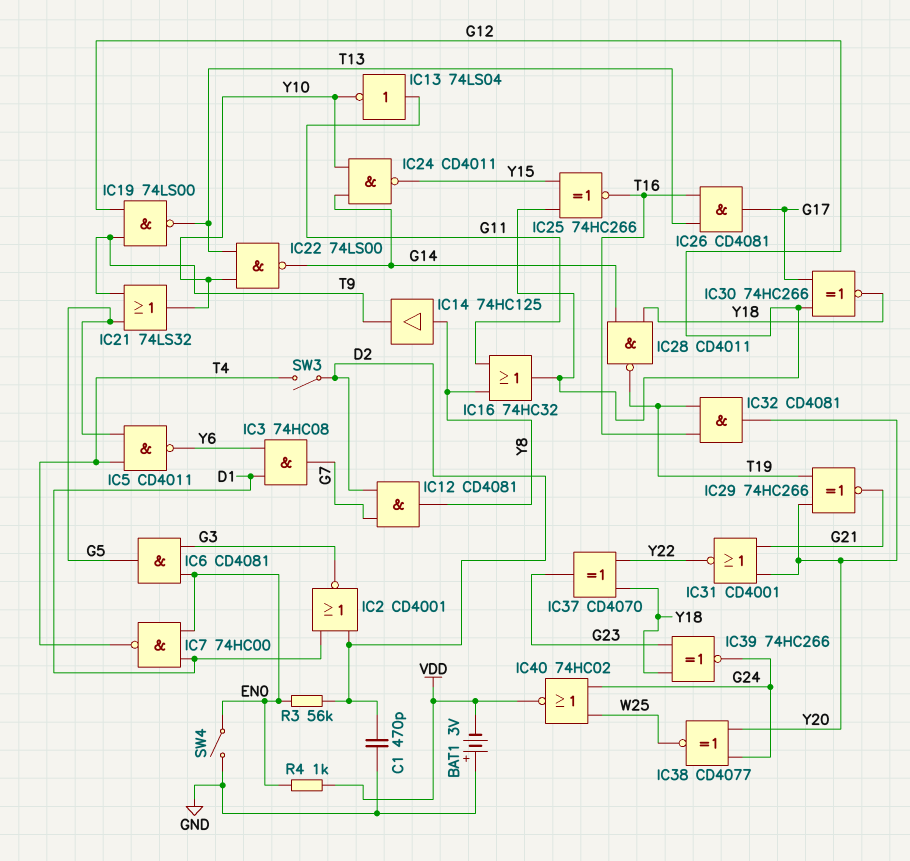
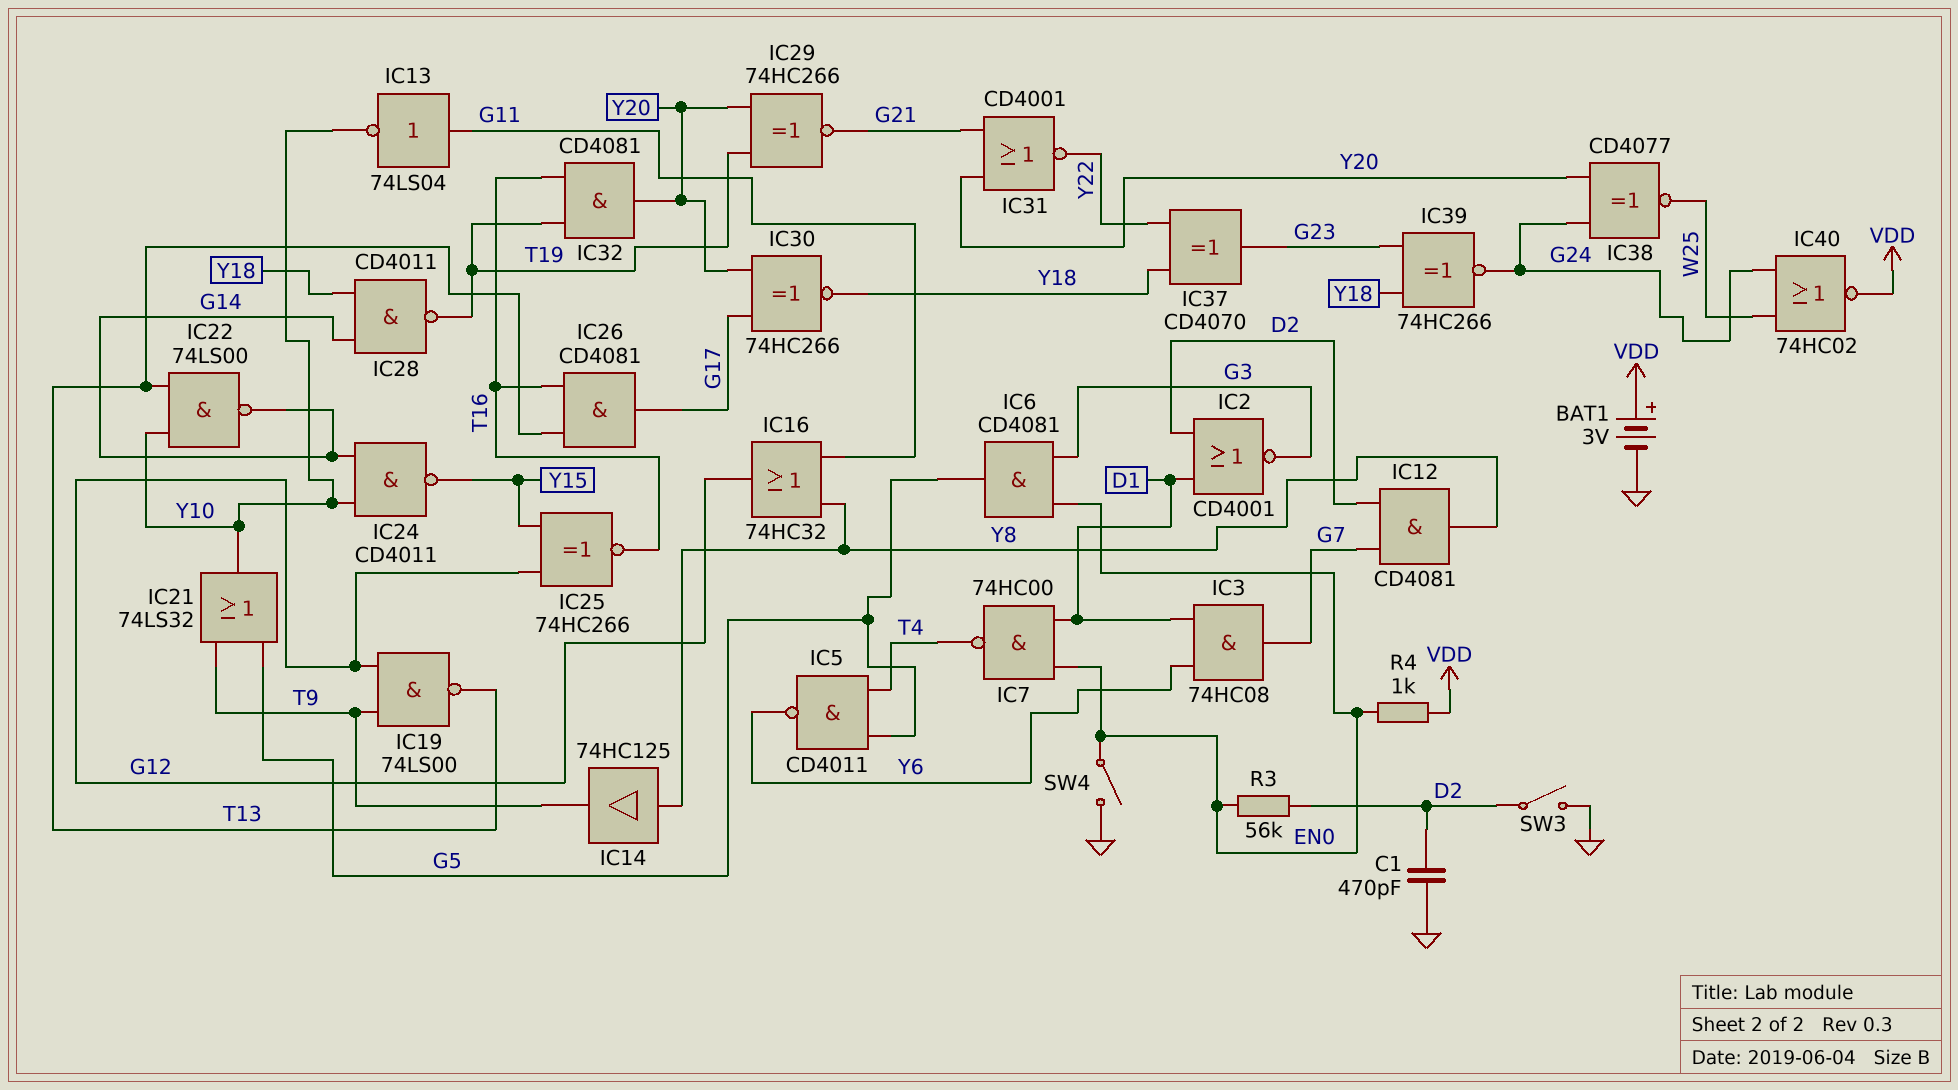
BAT1: 3V (plus GND, minus VDD) -> 3V (plus VDD, minus GND)
IC30: XNOR 74HC266 (in G12, in G17, out Y18) -> XNOR 74HC266 (in G17, in Y20, out Y18)
SW3: switch (D2, T4) -> switch (D2, GND)

